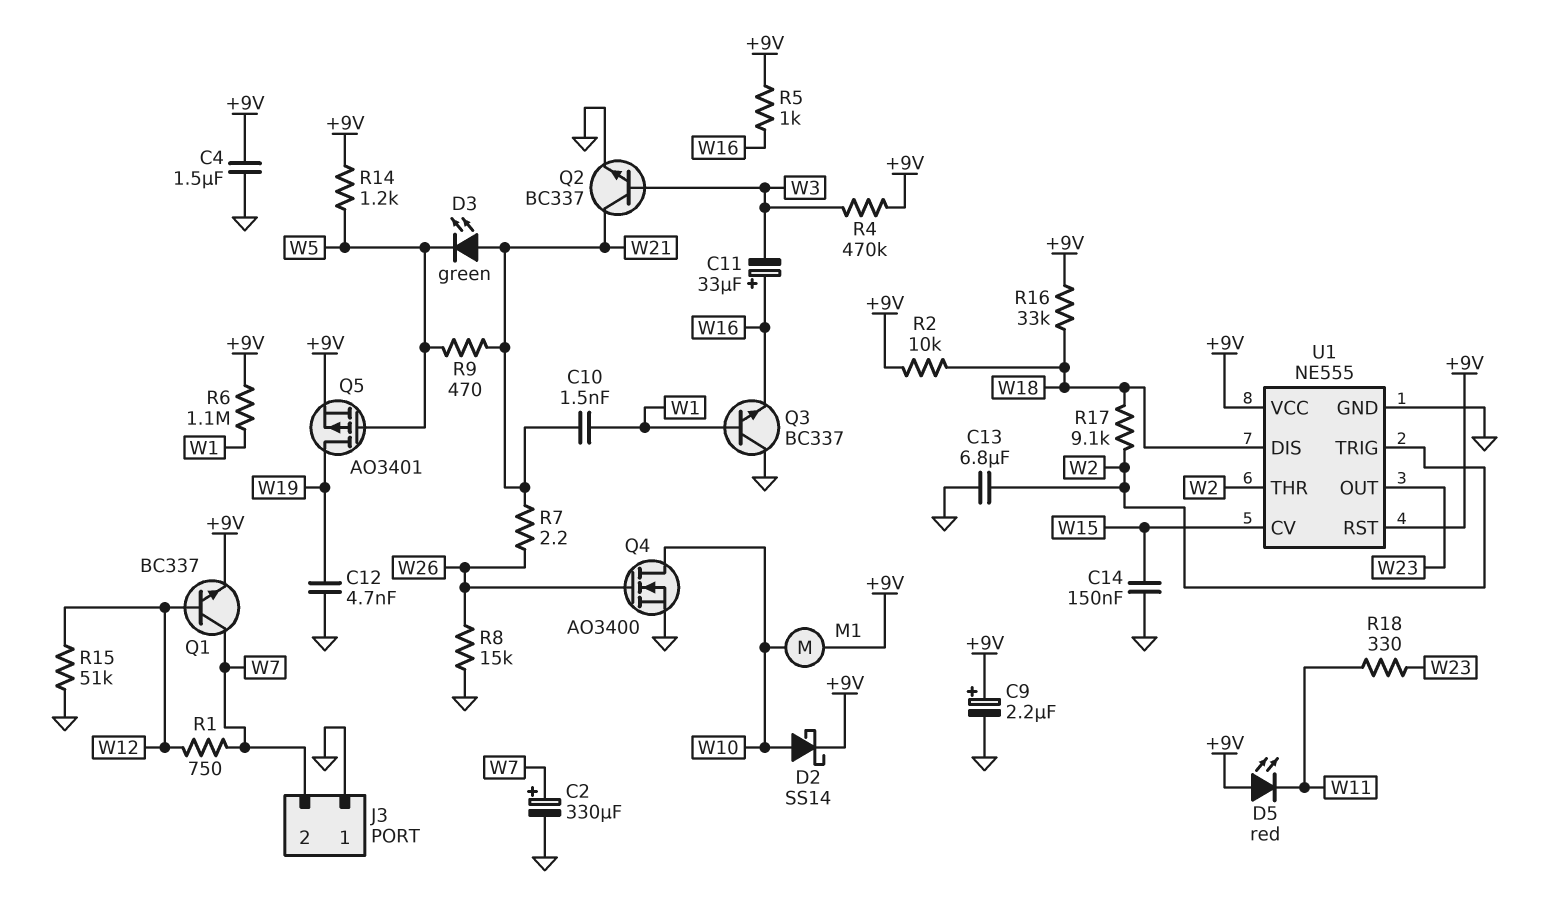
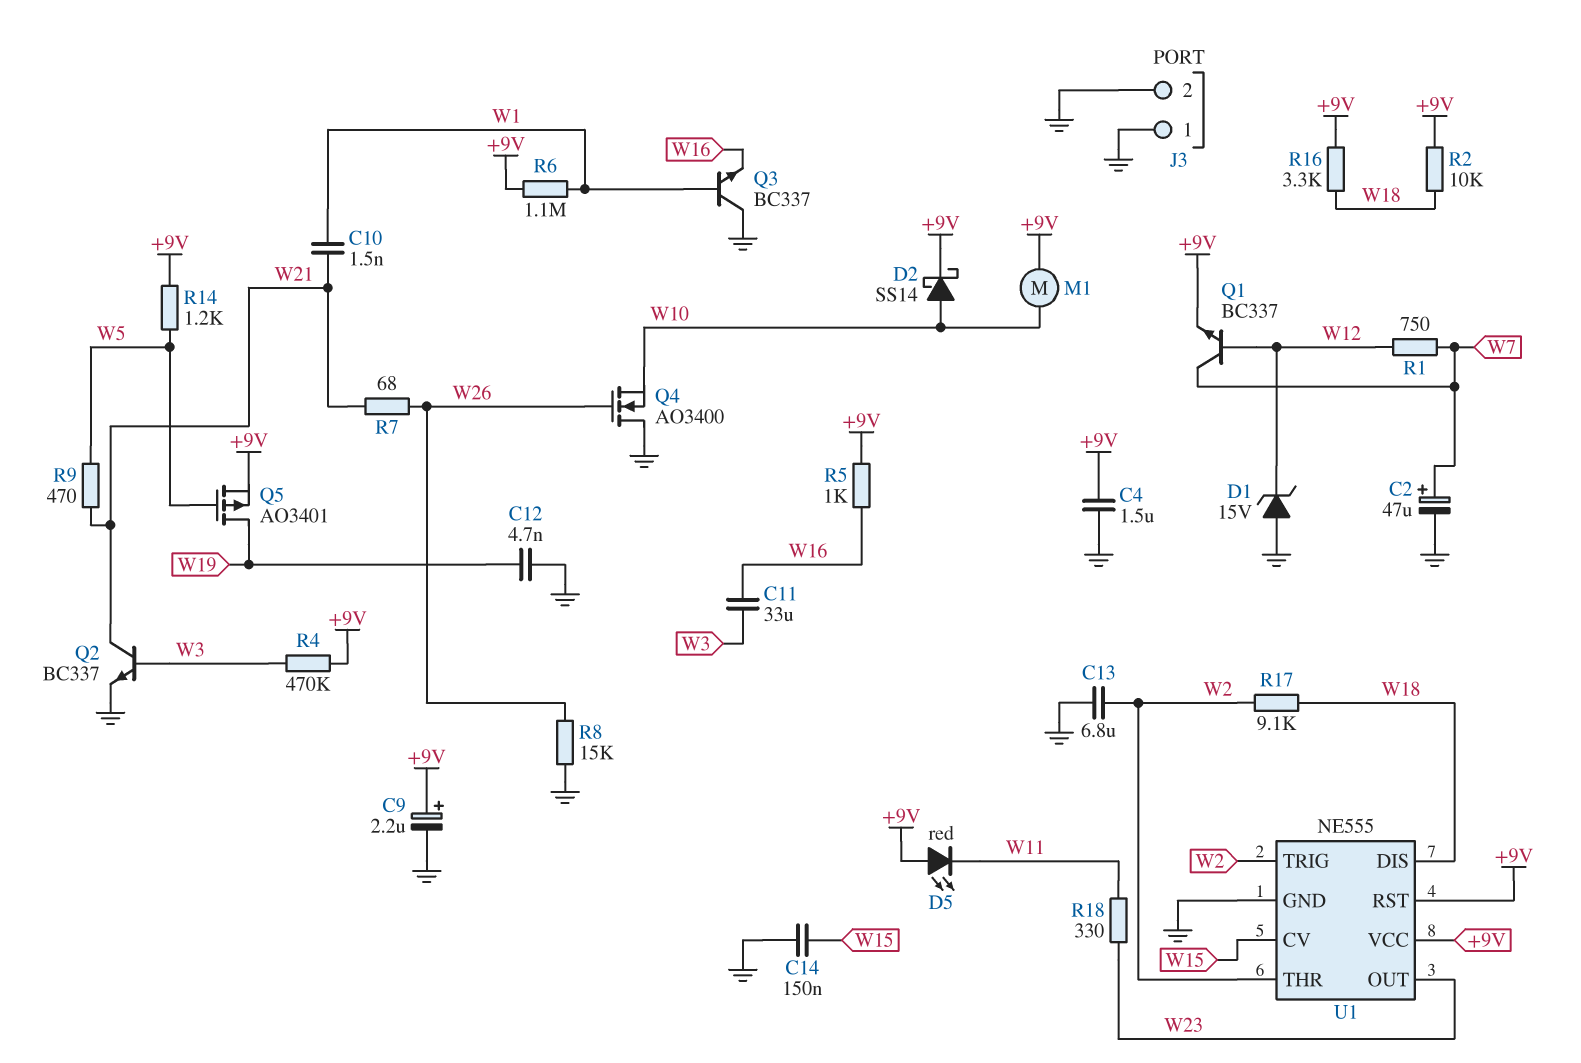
C2: 330uF (plus W7, minus GND) -> 47uF (plus W7, minus GND)
C11: 33uF (plus W16, minus W3) -> 33uF (W3, W16)
D1: none -> zener 15V (A GND, K W12)
D3: LED green (A W21, K W5) -> none
J3 pin 2: W7 -> GND
Q4: NMOS AO3400 (G W26, D W10, S GND) -> NMOS AO3400 (G W26, D GND, S W10)
R7: 2.2 (W21, W26) -> 68 (W21, W26)
R15: 51k (GND, W12) -> none
R16: 33k (+9V, W18) -> 3.3k (+9V, W18)

